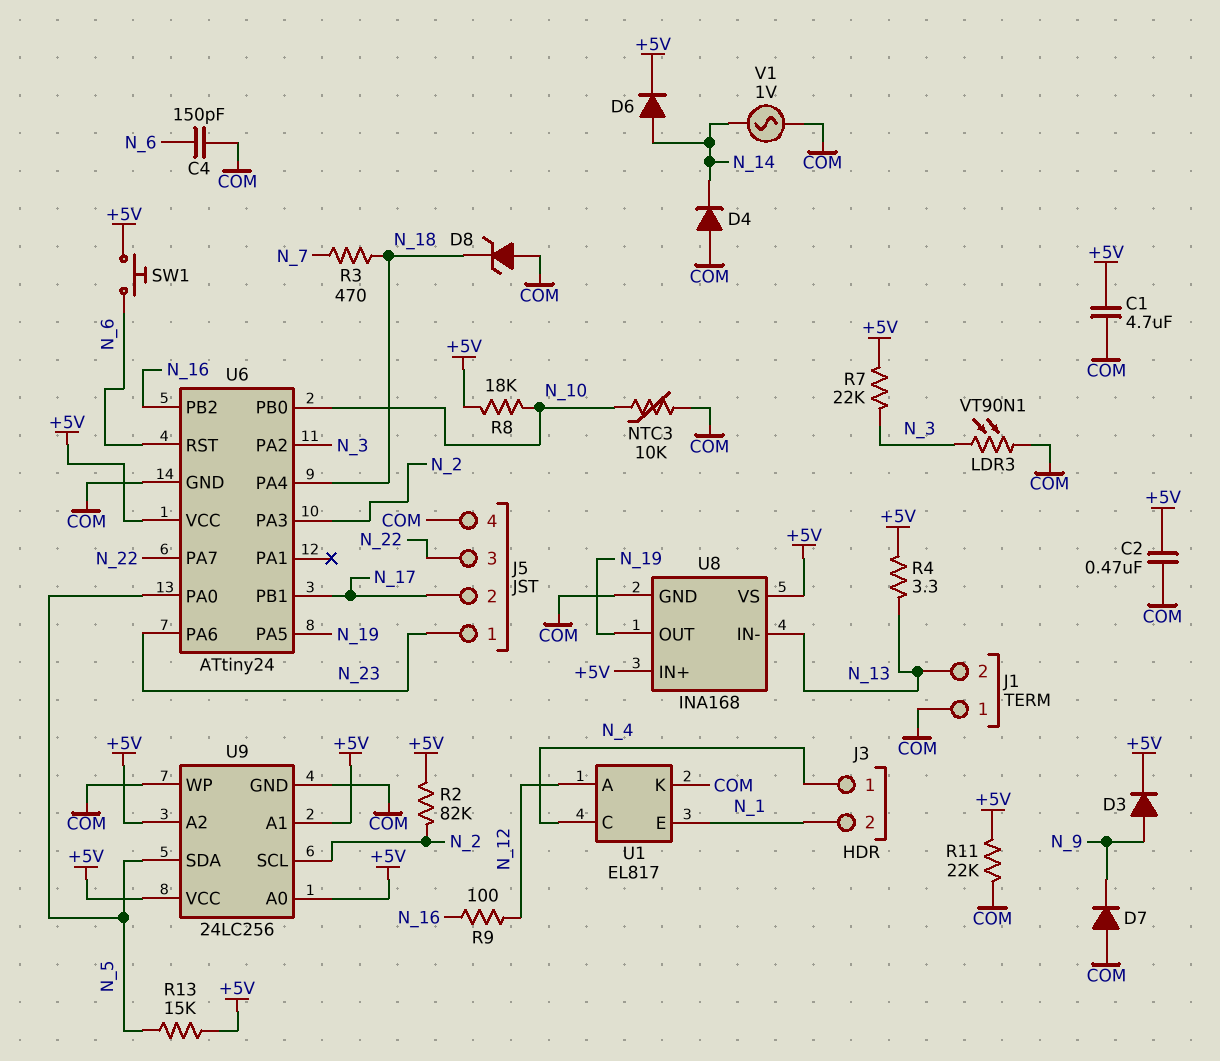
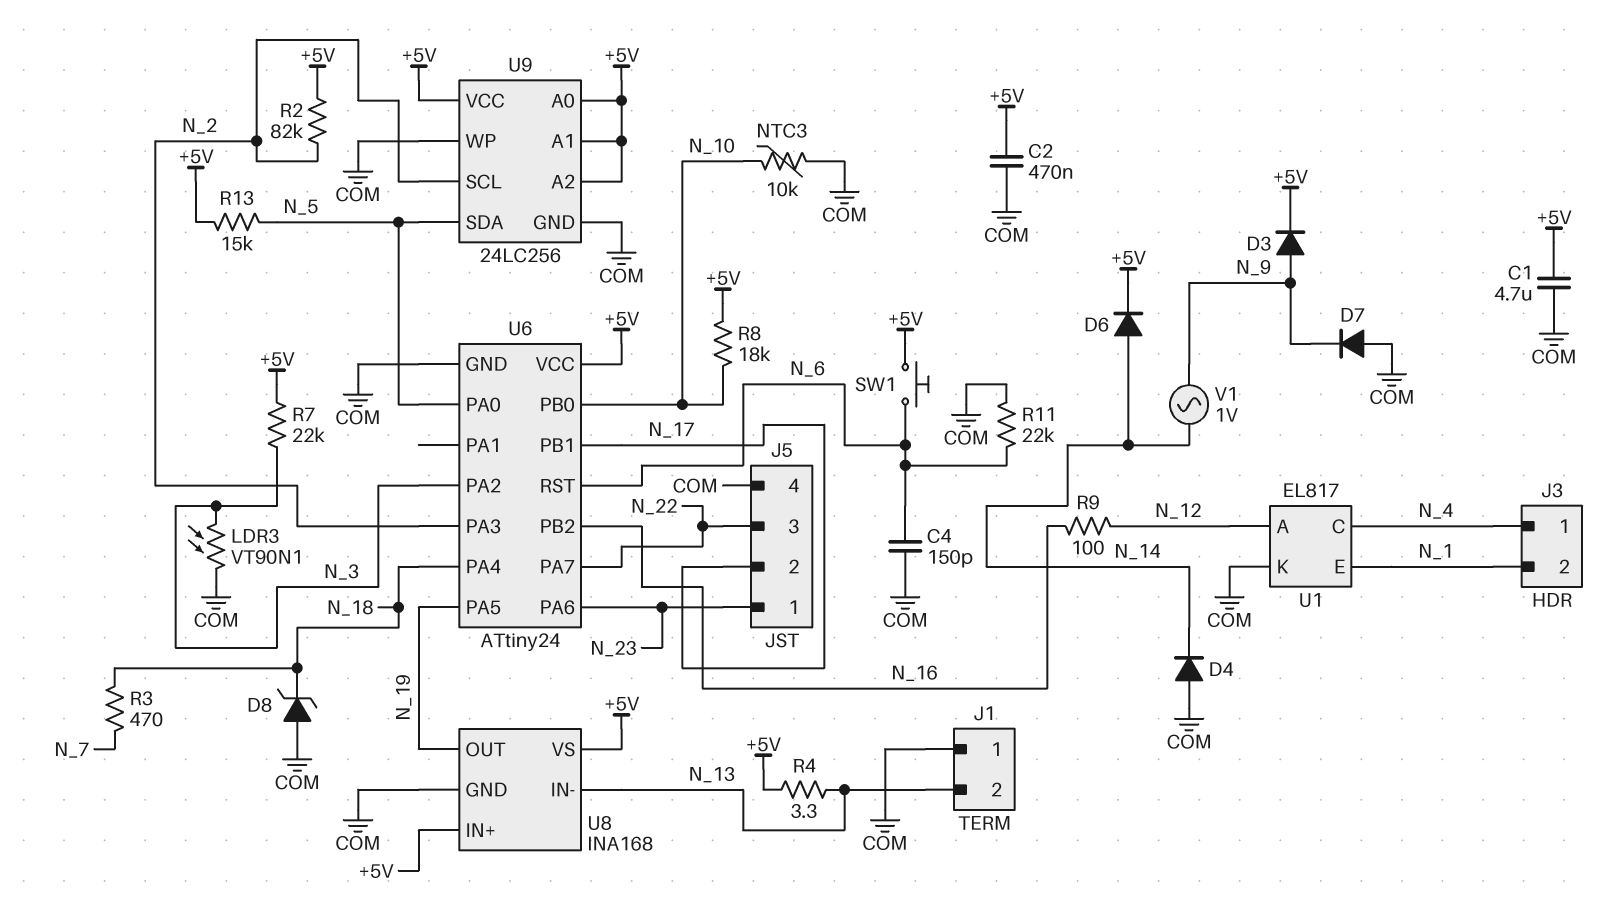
R11: 22k (+5V, COM) -> 22k (COM, N_6)
V1: AC 1V (COM, N_14) -> AC 1V (N_9, N_14)

